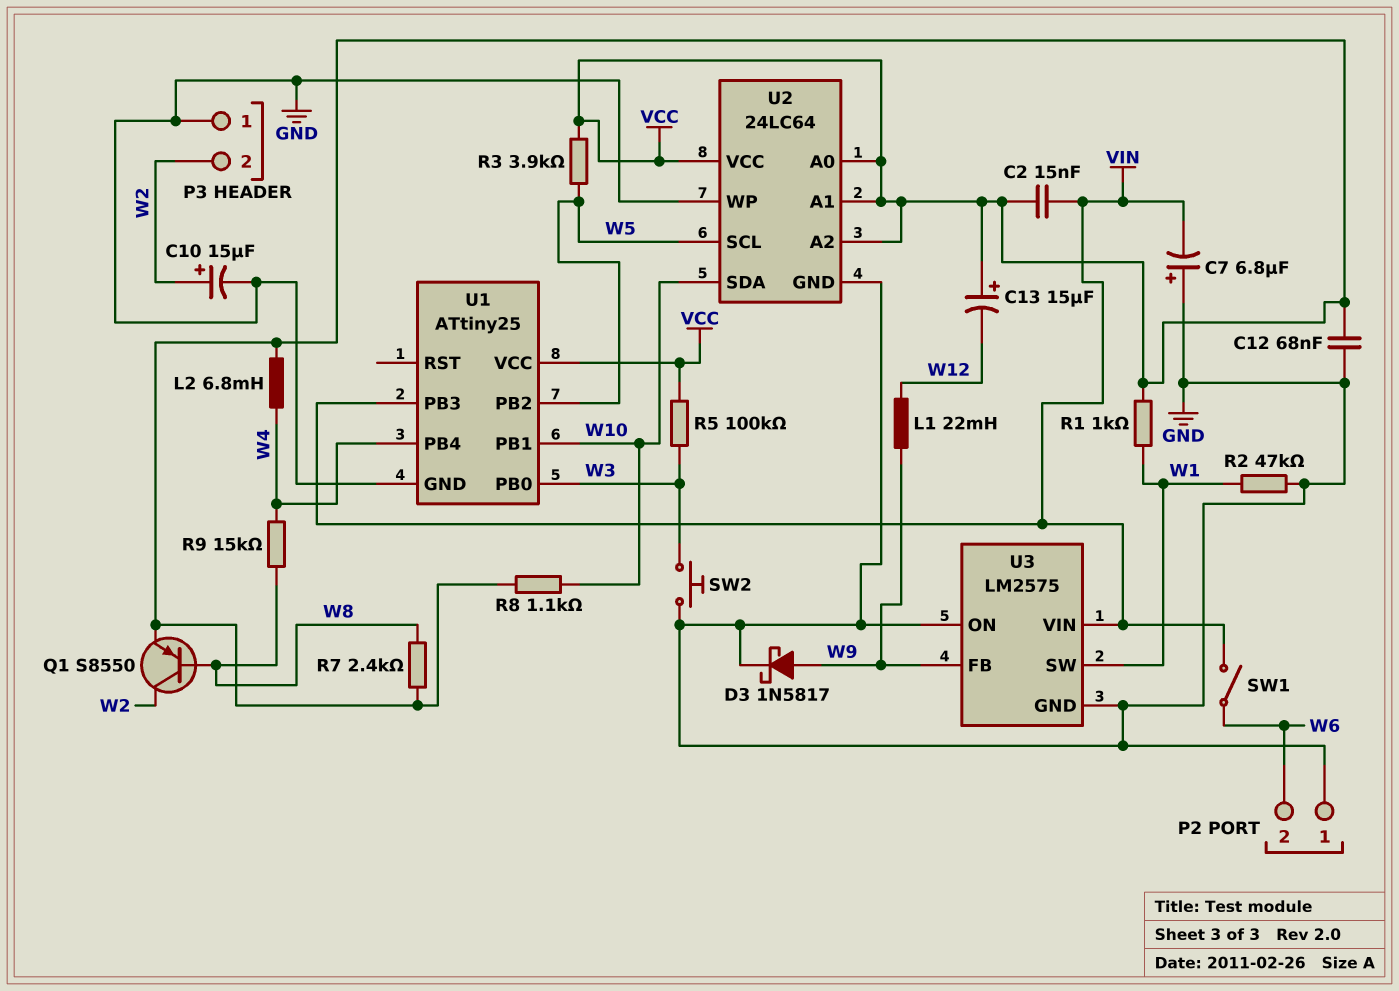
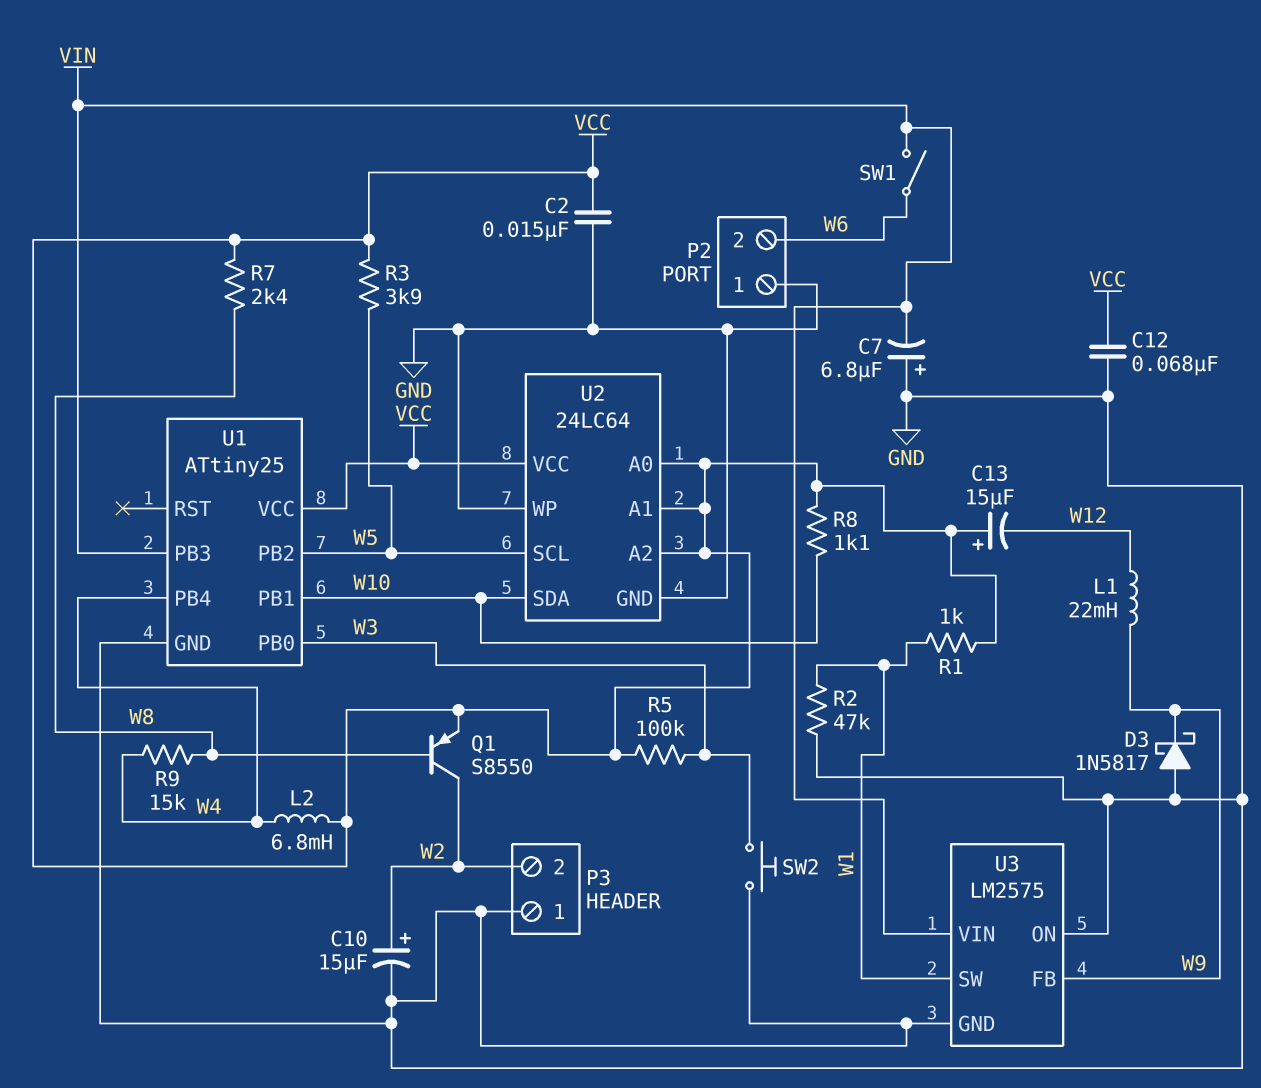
C2: 15nF (VCC, VIN) -> 15nF (GND, VCC)
D3: schottky 1N5817 (A W9, K GND) -> schottky 1N5817 (A GND, K W9)

